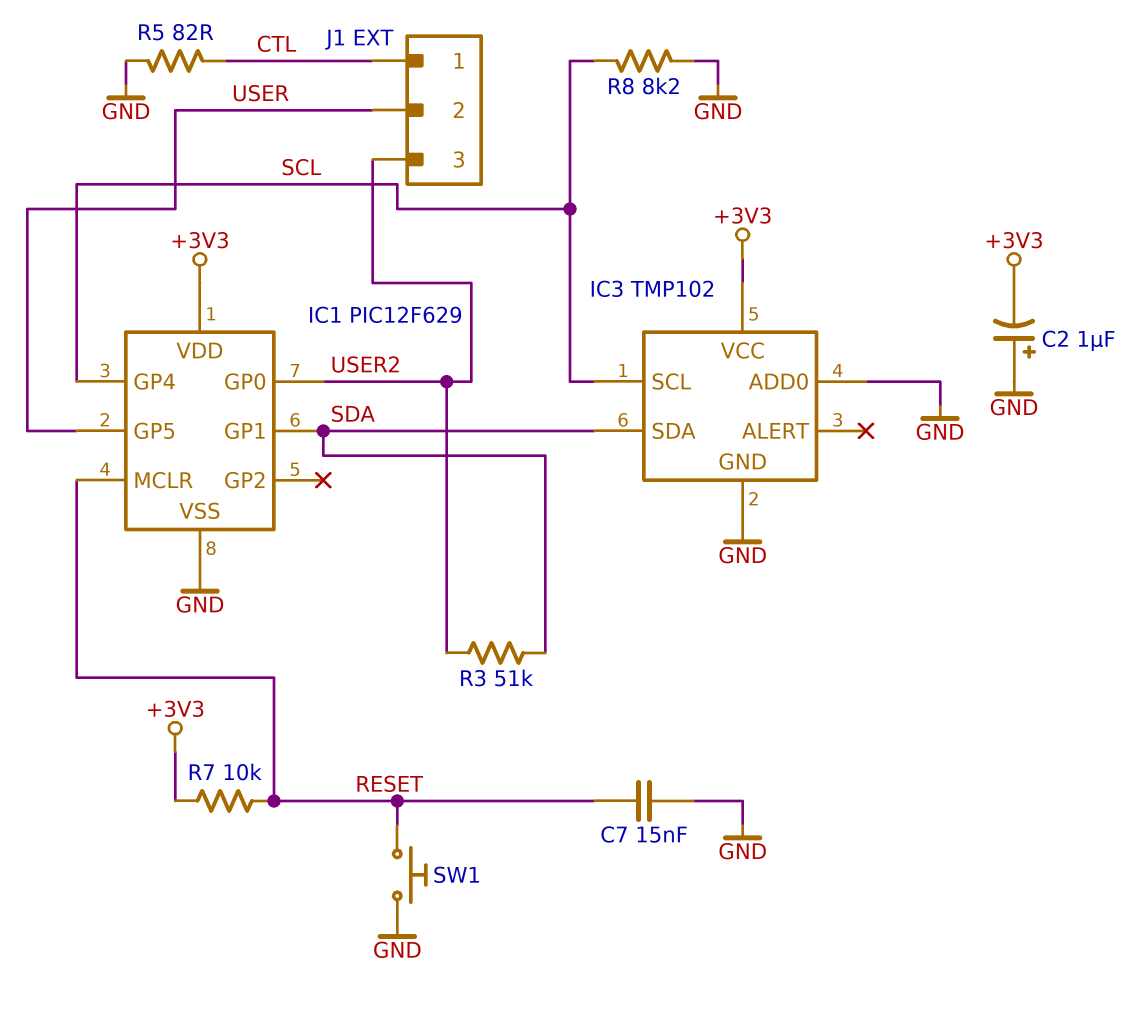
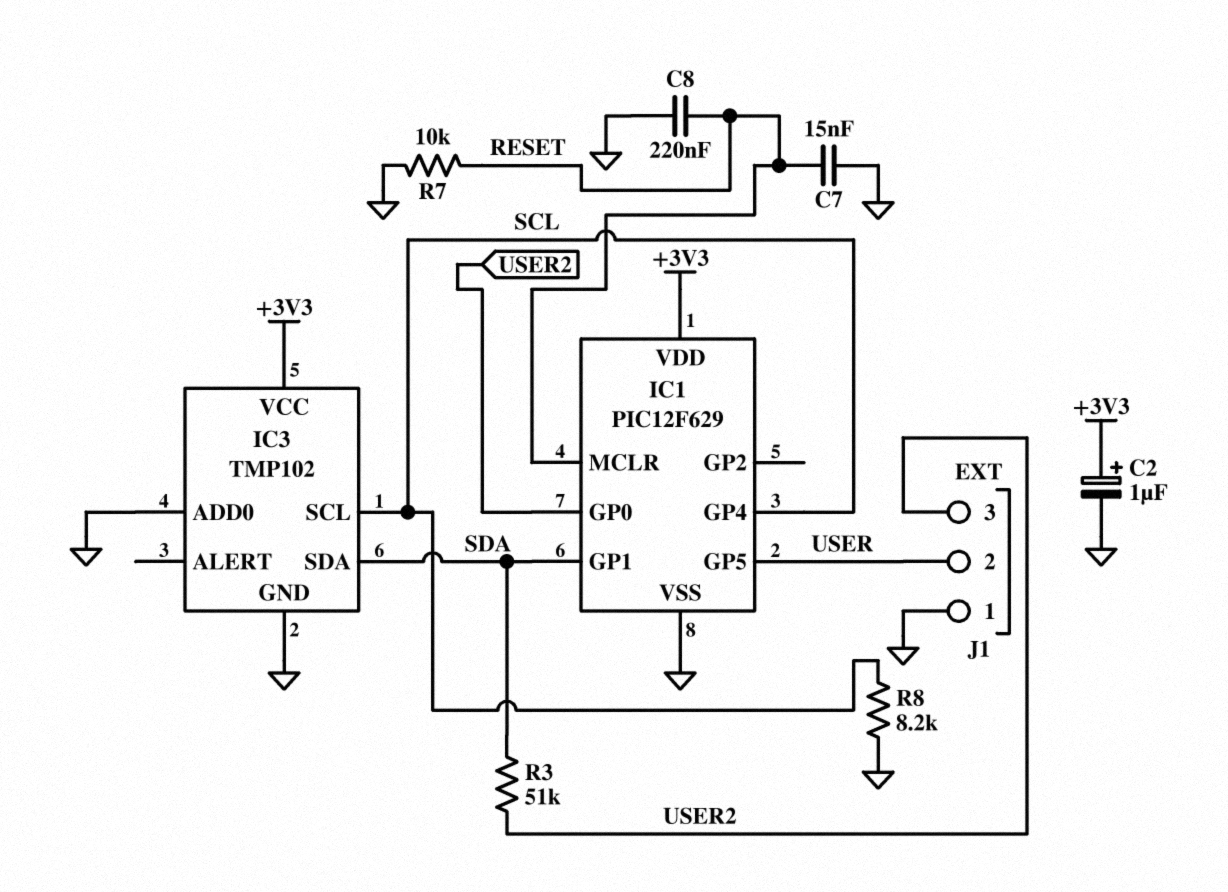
C2: 1uF (plus GND, minus +3V3) -> 1uF (plus +3V3, minus GND)
C8: none -> 220nF (GND, RESET)
J1 pin 1: CTL -> GND
R5: 82 (CTL, GND) -> none
R7: 10k (+3V3, RESET) -> 10k (GND, RESET)
SW1: button (GND, RESET) -> none

